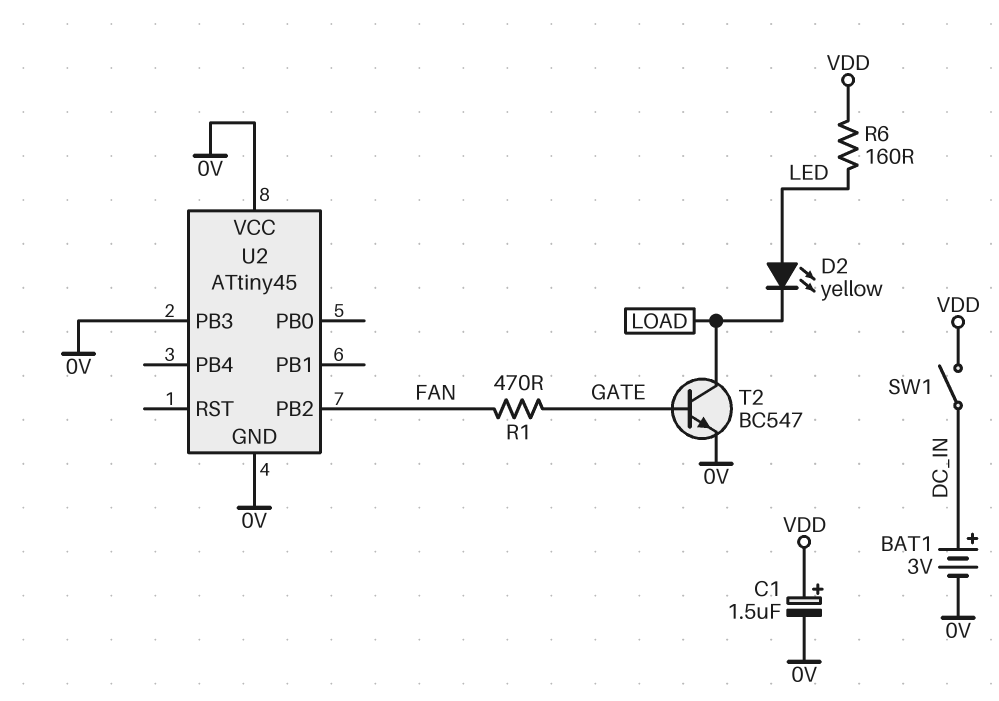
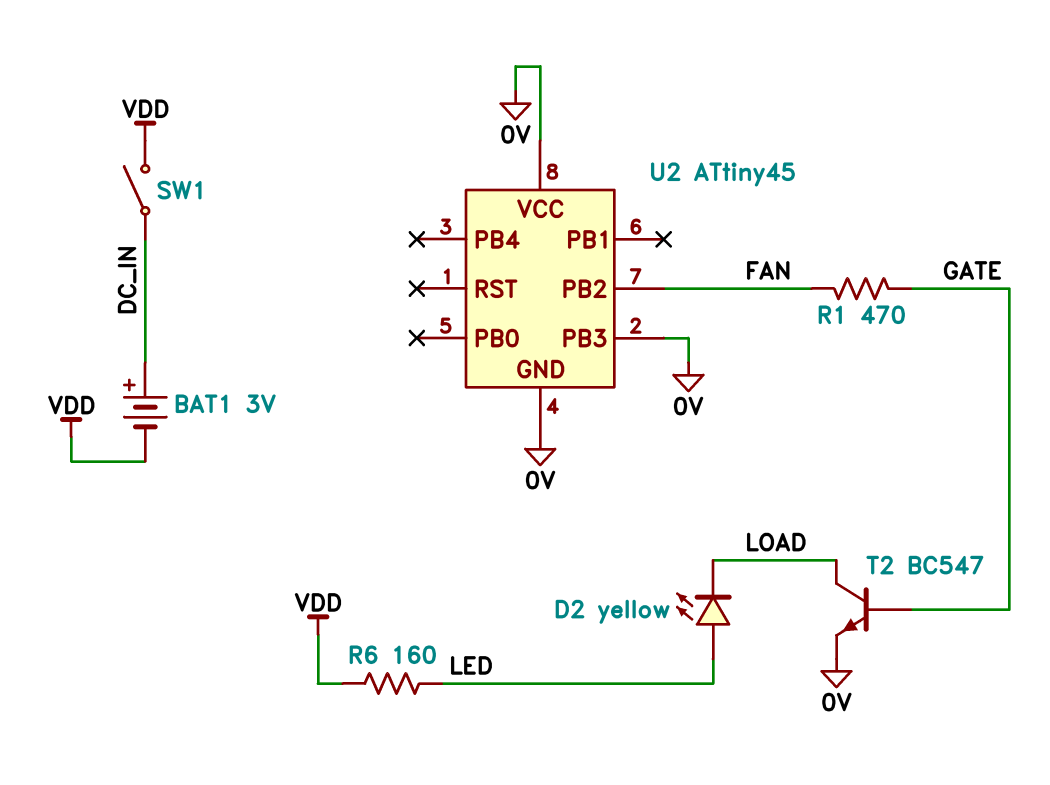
BAT1: 3V (plus DC_IN, minus 0V) -> 3V (plus DC_IN, minus VDD)
C1: 1.5uF (plus VDD, minus 0V) -> none

